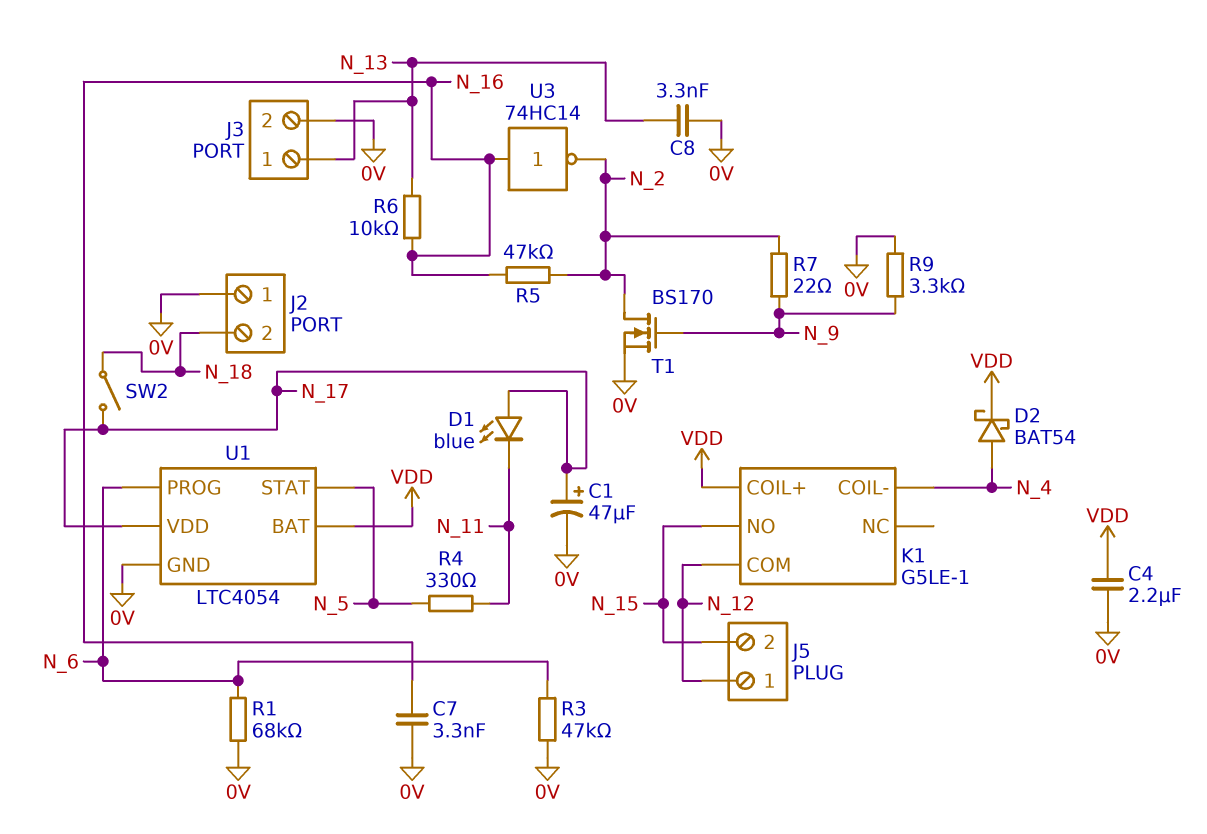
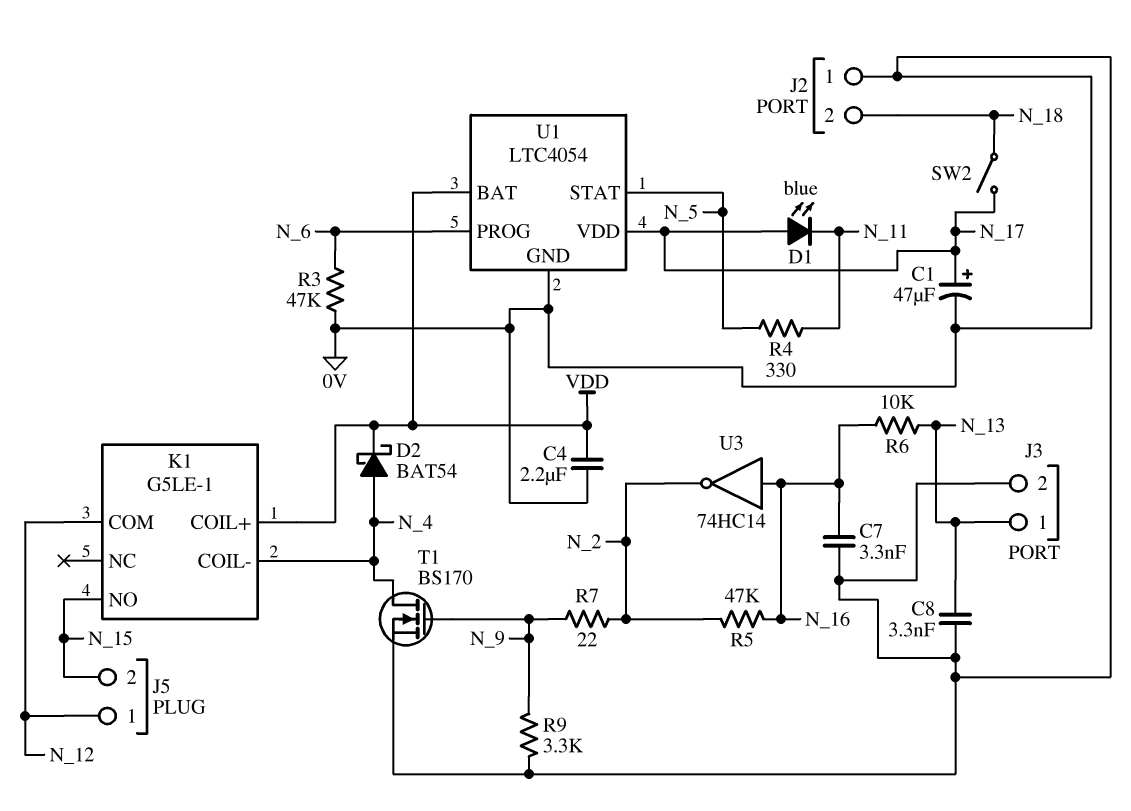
R1: 68k (0V, N_6) -> none
T1: NMOS BS170 (G N_9, D N_2, S 0V) -> NMOS BS170 (G N_9, D N_4, S 0V)

